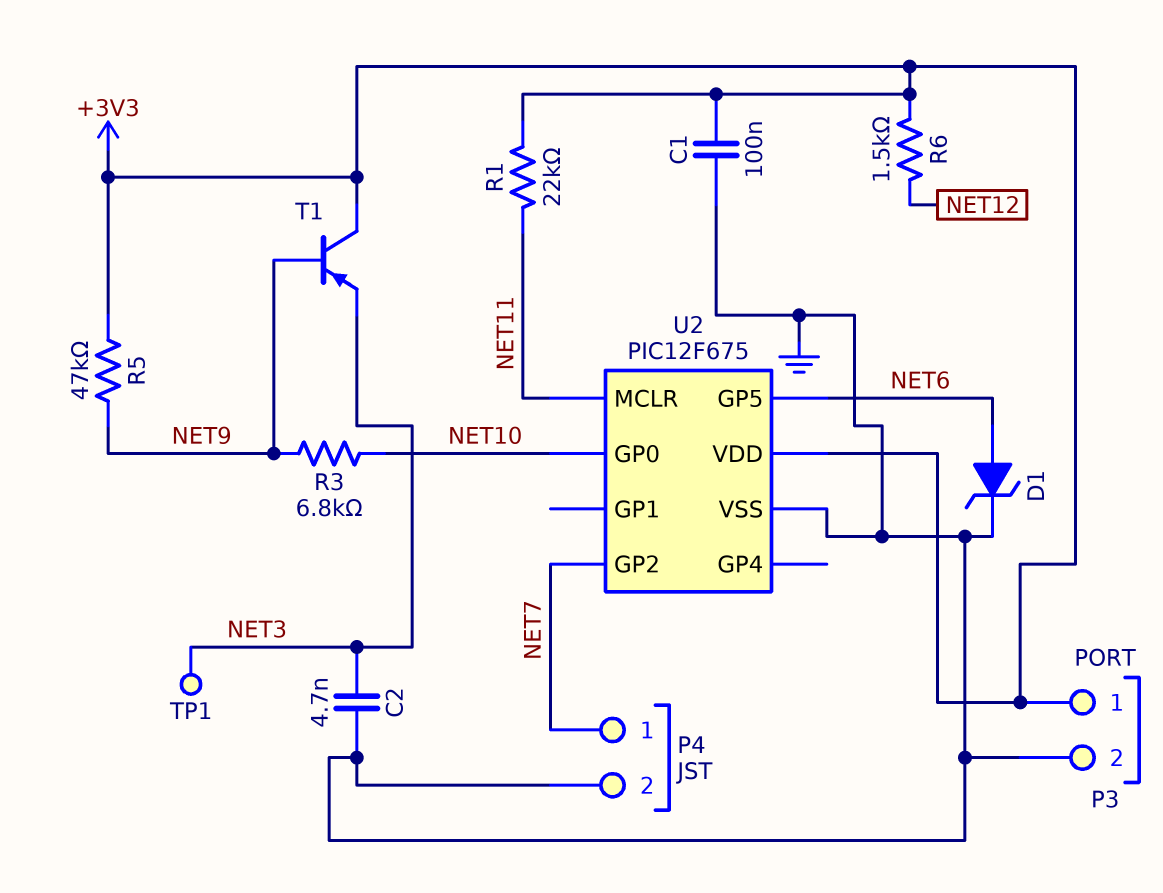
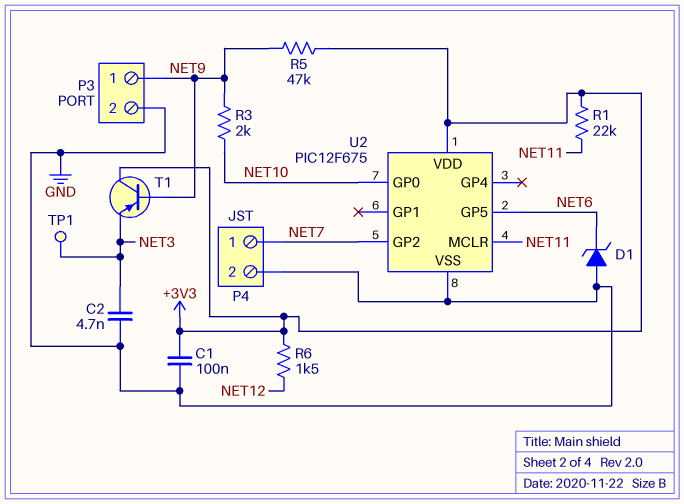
D1: zener (A NET6, K GND) -> zener (A GND, K NET6)
P3 pin 1: +3V3 -> NET9
R3: 6.8k (NET9, NET10) -> 2k (NET9, NET10)

